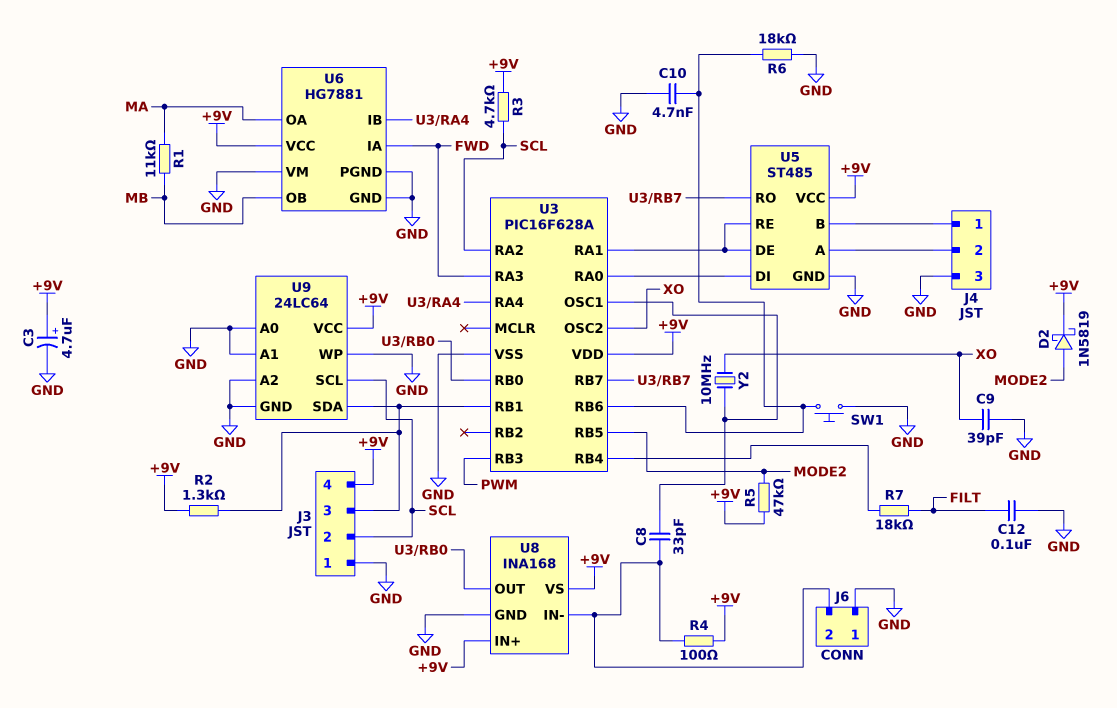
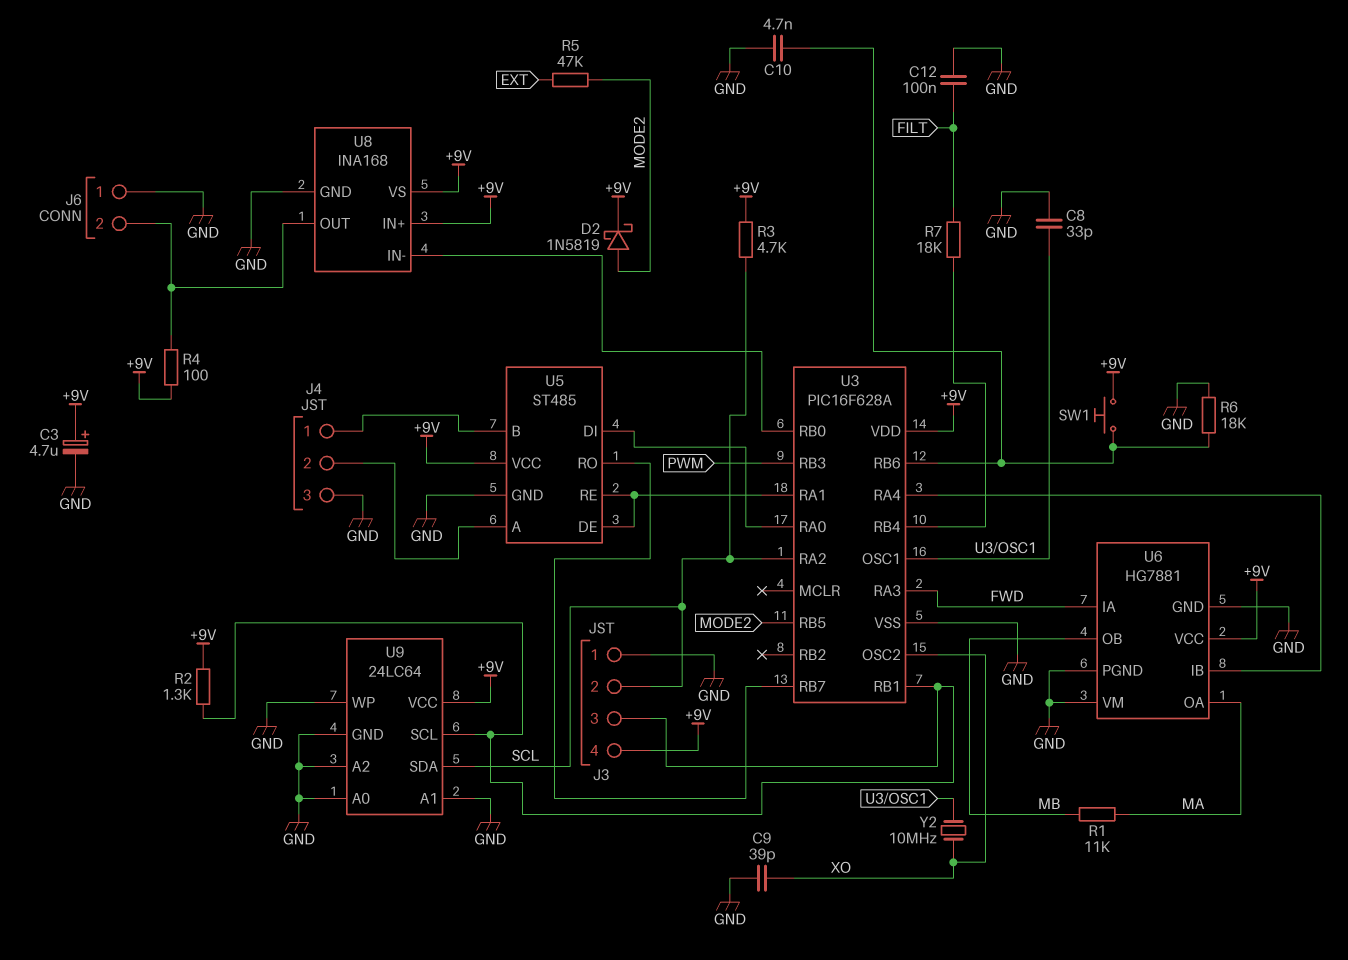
C8: 33pF (J6/2, U3/OSC1) -> 33pF (GND, U3/OSC1)
R5: 47k (+9V, MODE2) -> 47k (EXT, MODE2)
SW1: button (GND, U3/RB6) -> button (+9V, U3/RB6)
U8 pin IN-: J6/2 -> U3/RB0
U8 pin OUT: U3/RB0 -> J6/2
U9 pin SCL: SCL -> J3/3
U9 pin SDA: J3/3 -> SCL

